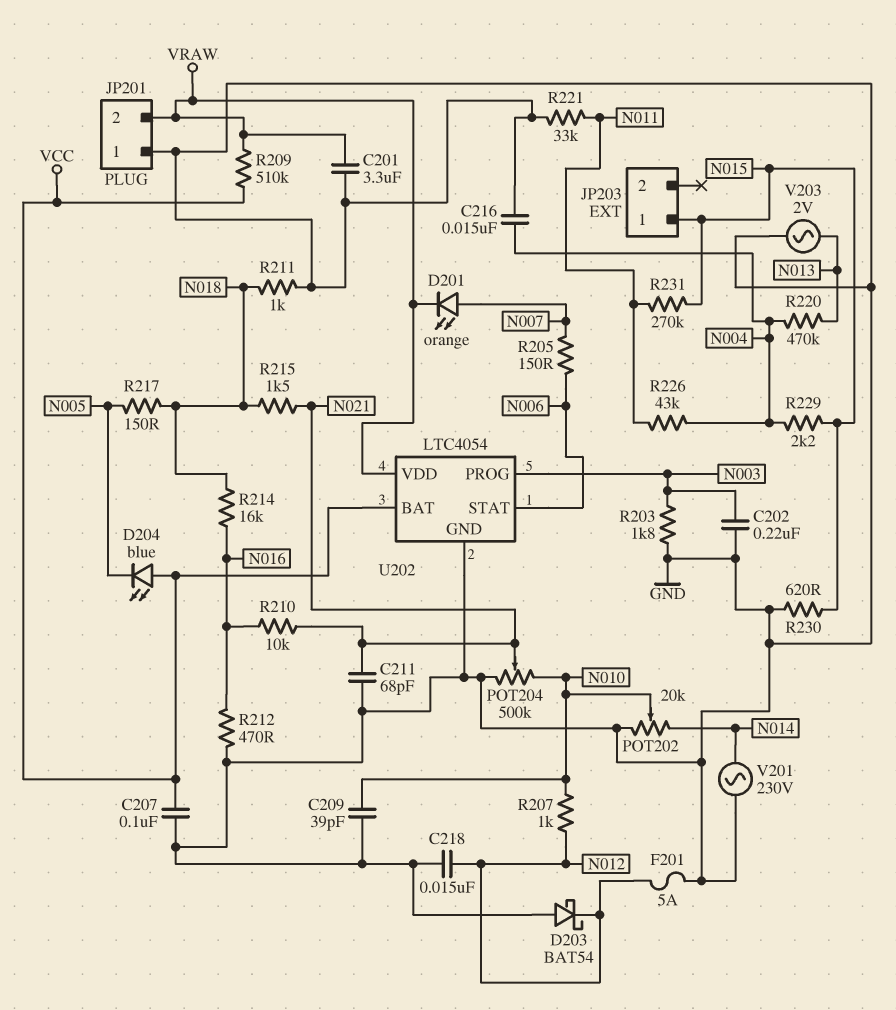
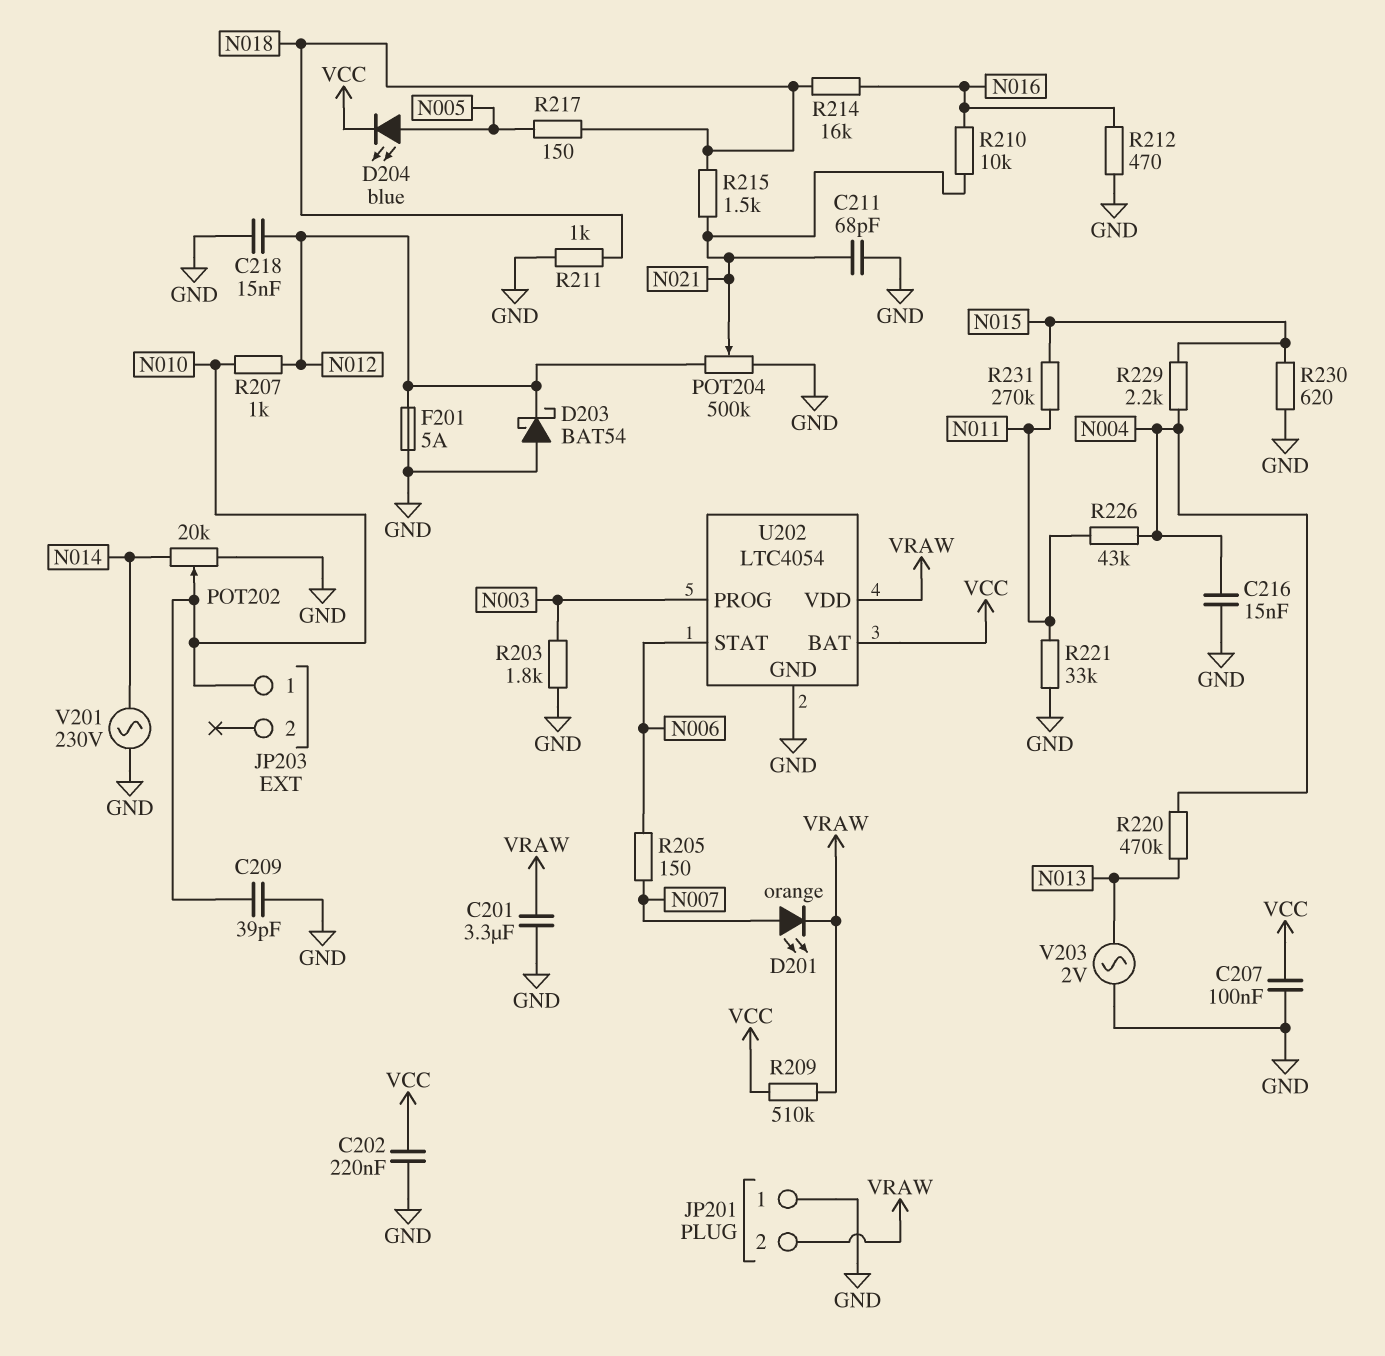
C202: 220nF (GND, N003) -> 220nF (GND, VCC)
D204: LED blue (A VCC, K N005) -> LED blue (A N005, K VCC)
JP203 pin 1: N015 -> N010
POT204: 500k (GND, N010, wiper N021) -> 500k (GND, N012, wiper N021)

